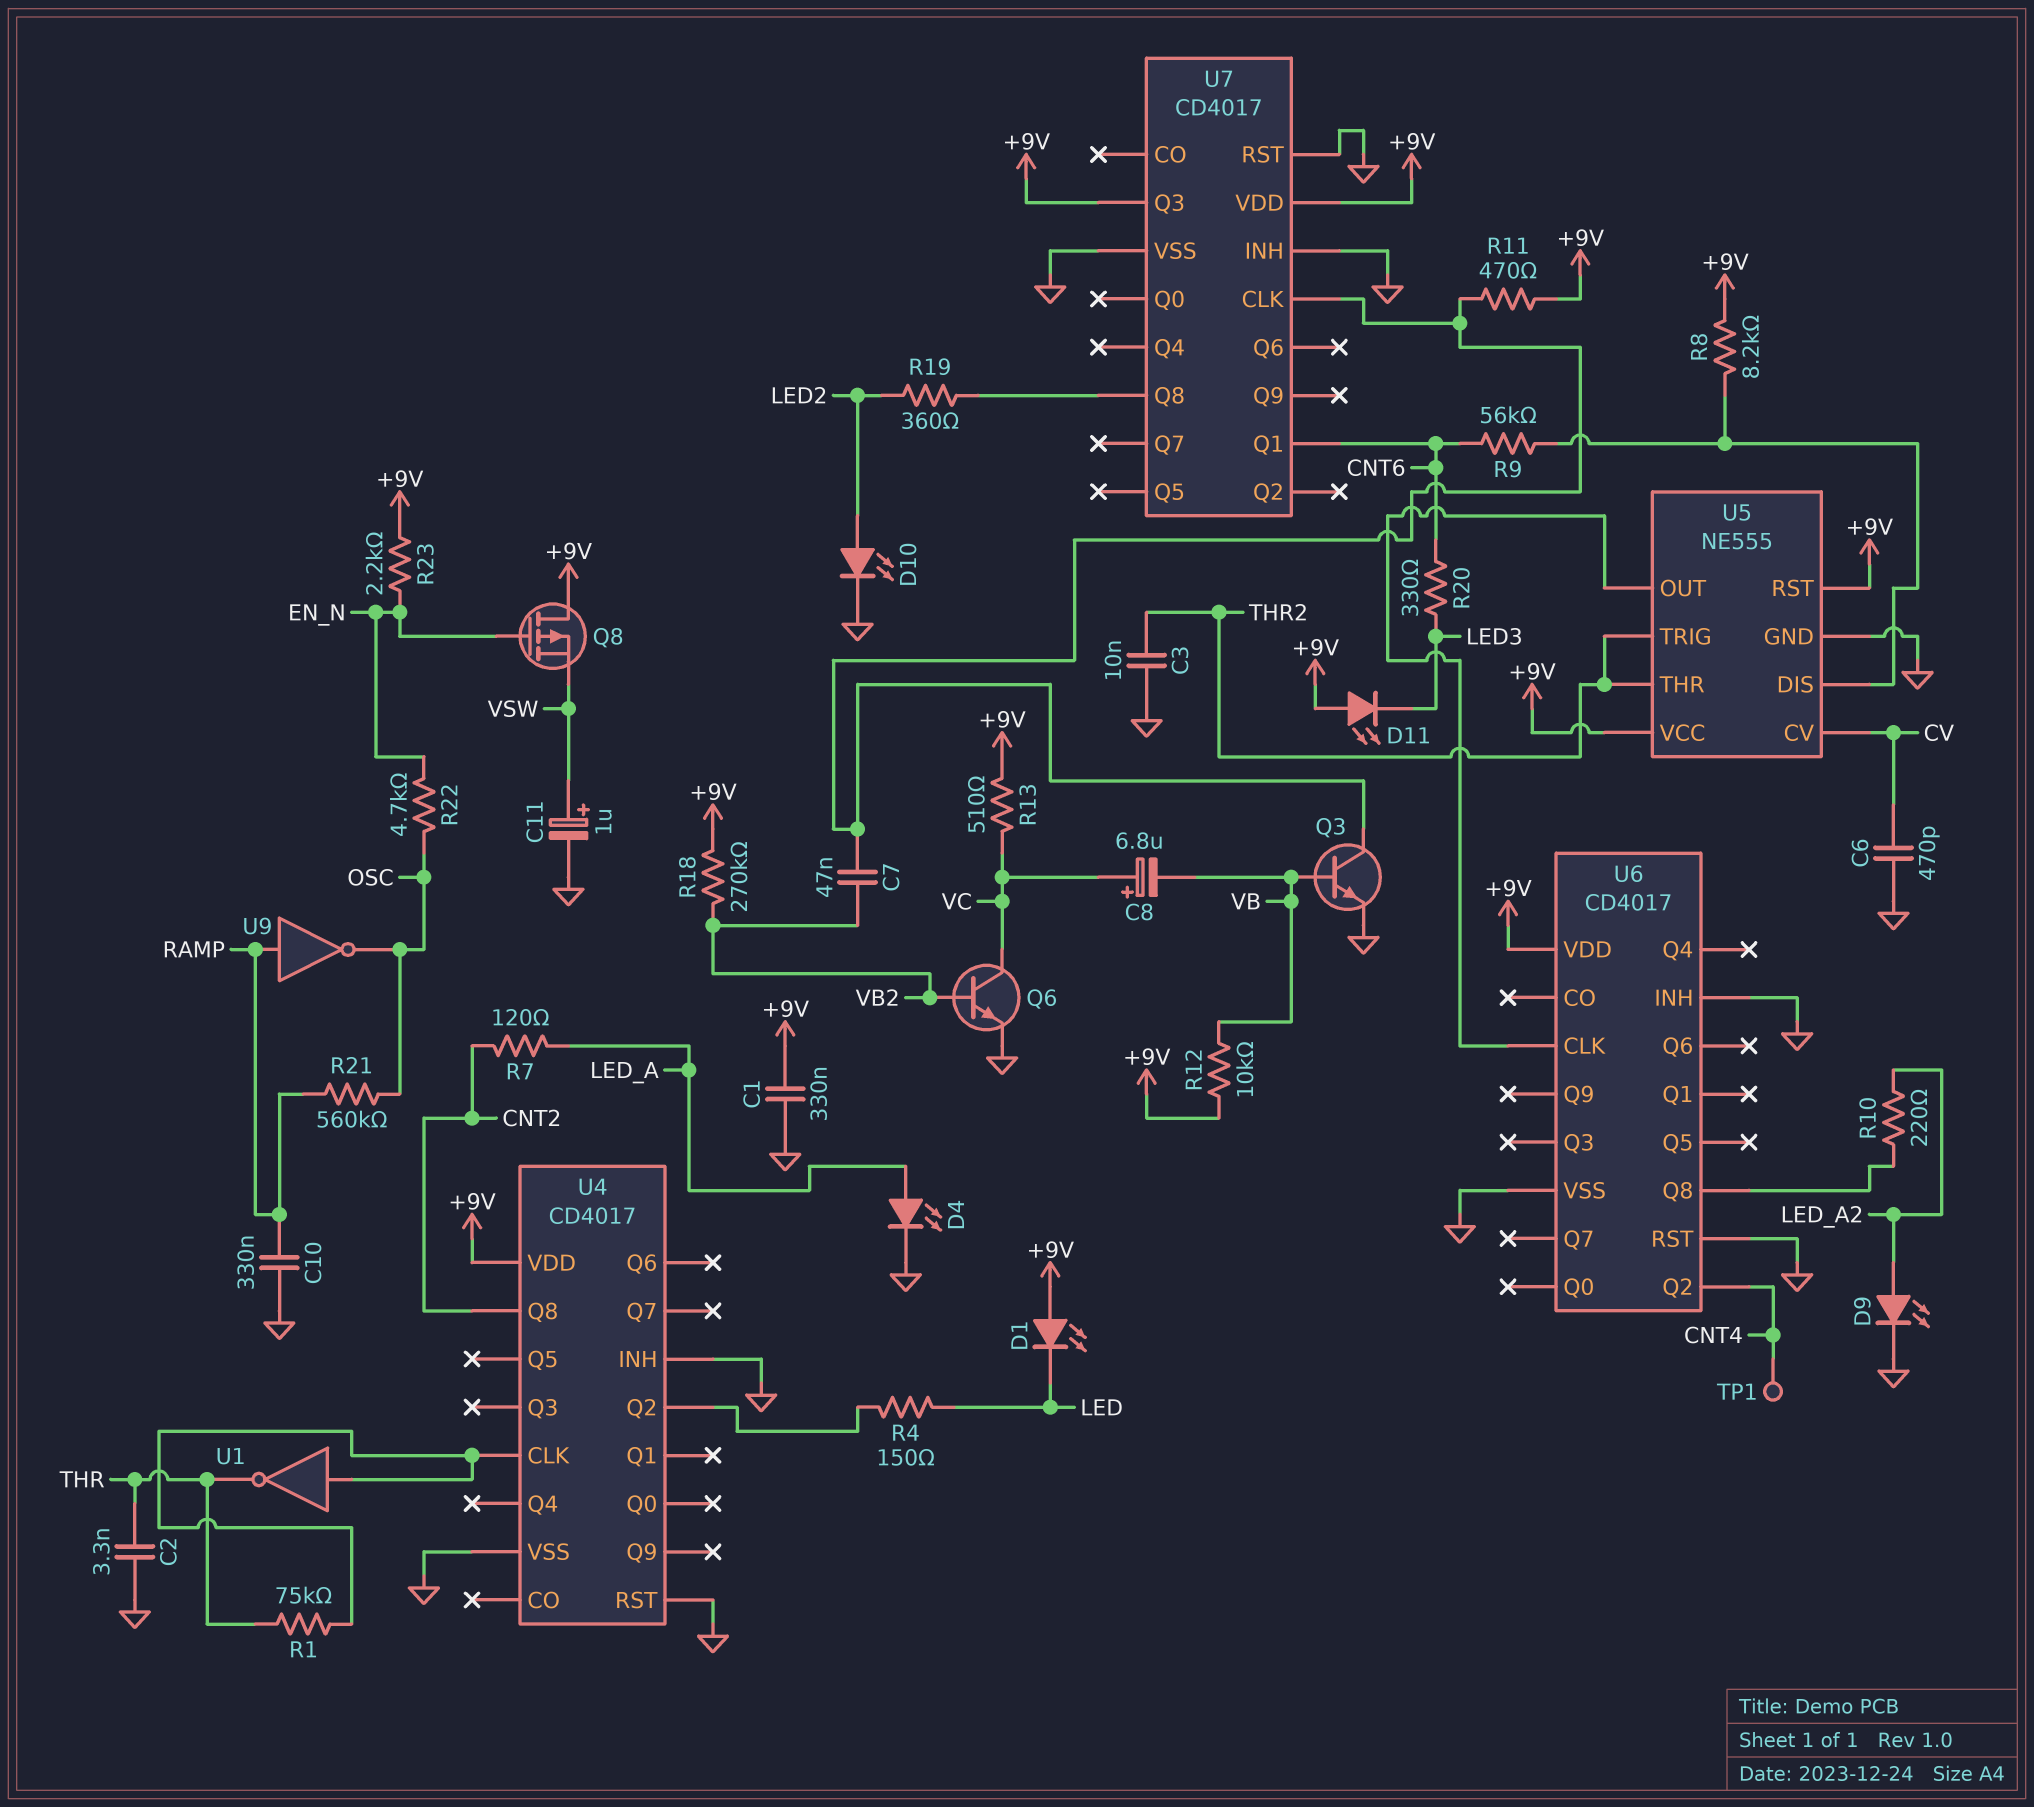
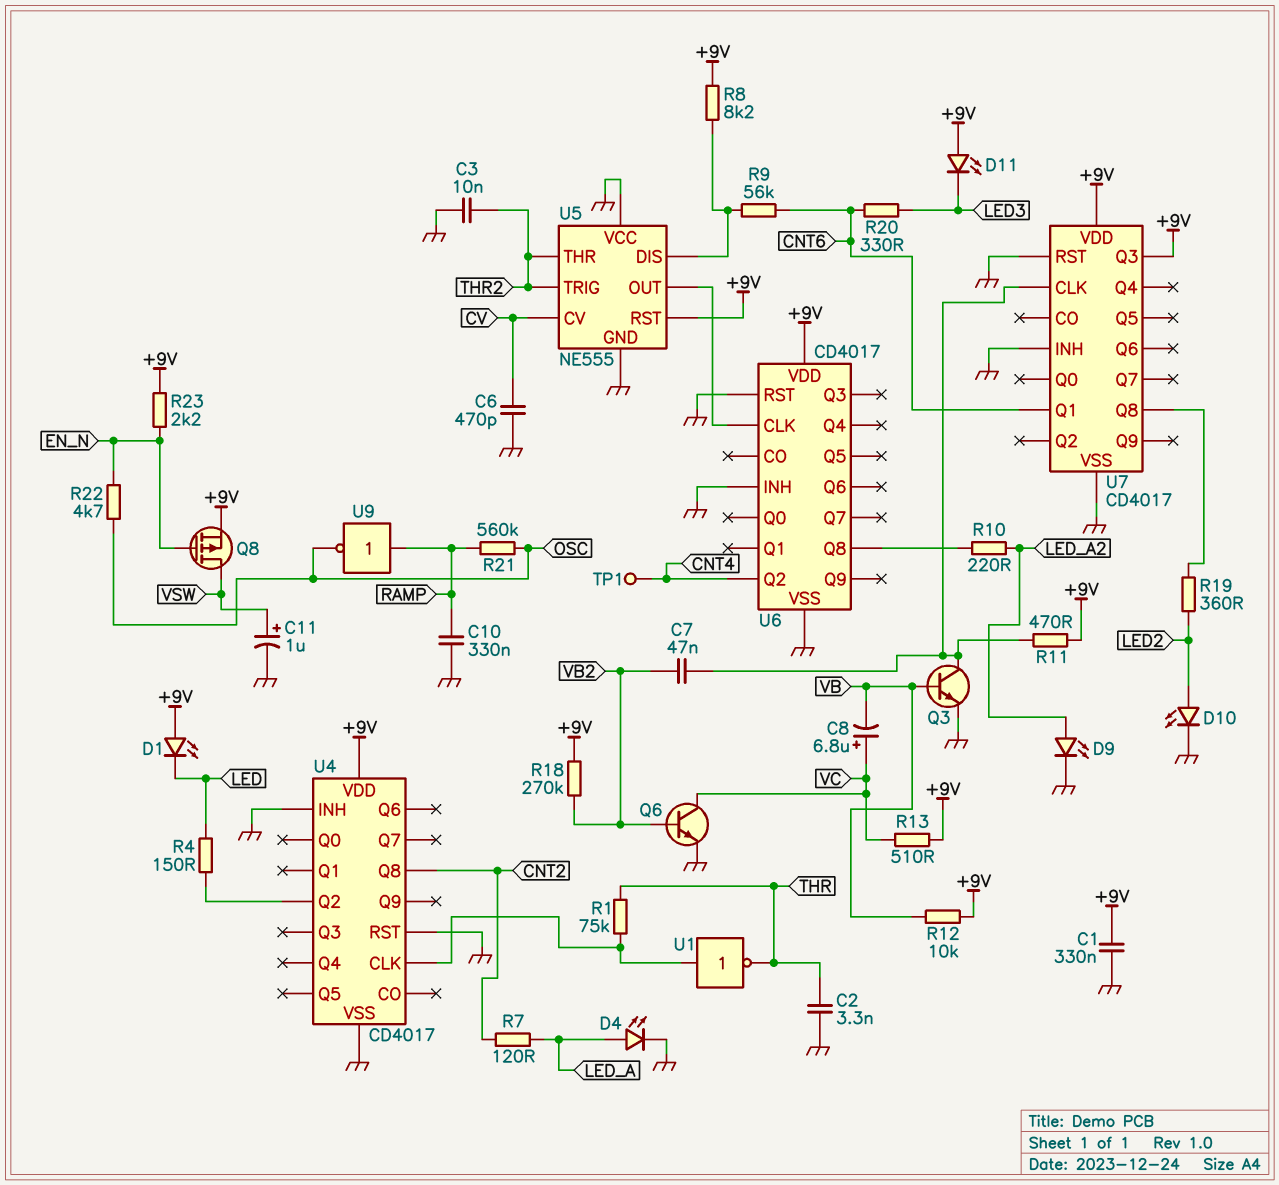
Q8: PMOS (G EN_N, D +9V, S VSW) -> PMOS (G EN_N, D VSW, S +9V)
U5 pin VCC: +9V -> GND

